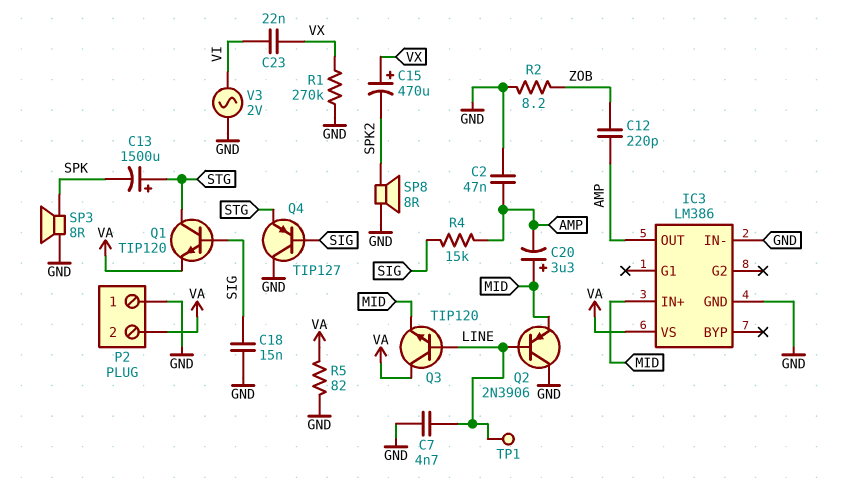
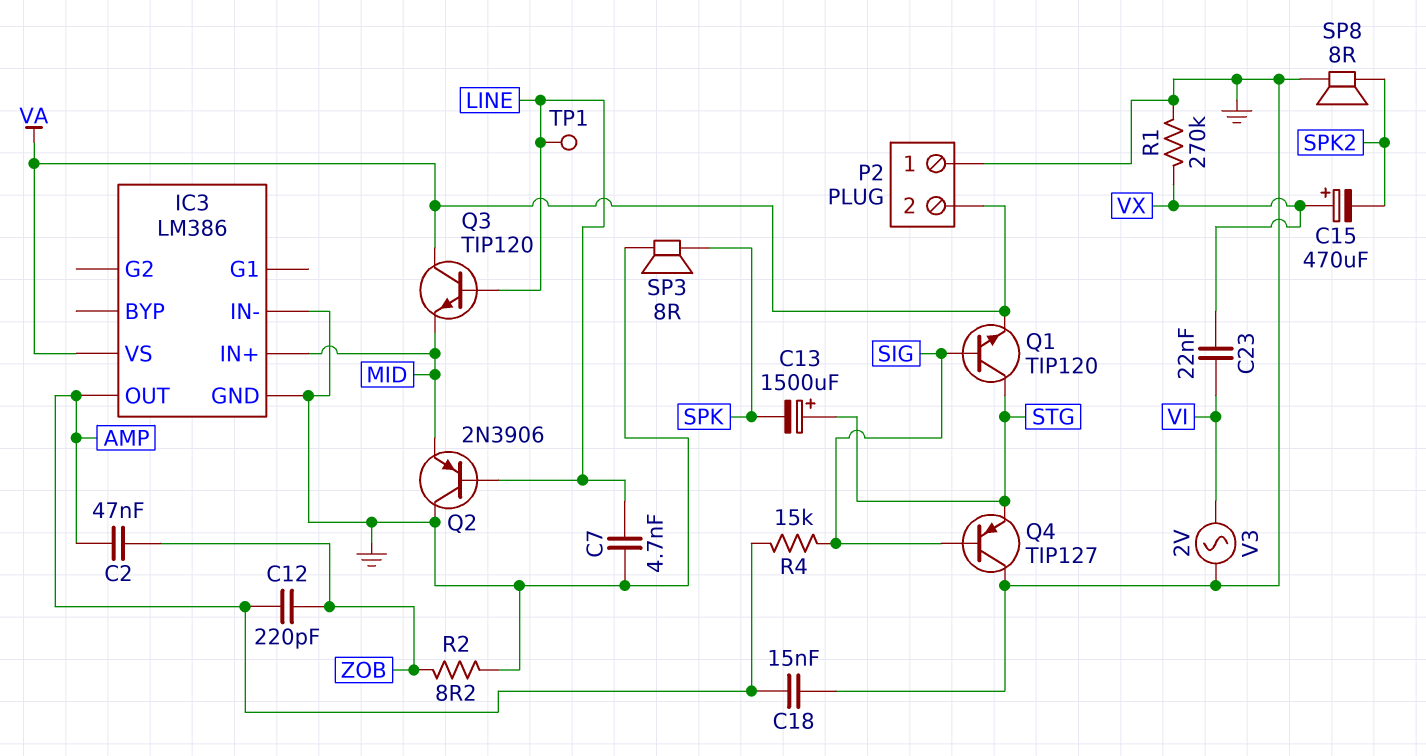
C2: 47nF (AMP, GND) -> 47nF (AMP, ZOB)
C18: 15nF (GND, SIG) -> 15nF (AMP, GND)
C20: 3.3uF (plus MID, minus AMP) -> none
R5: 82 (GND, VA) -> none

